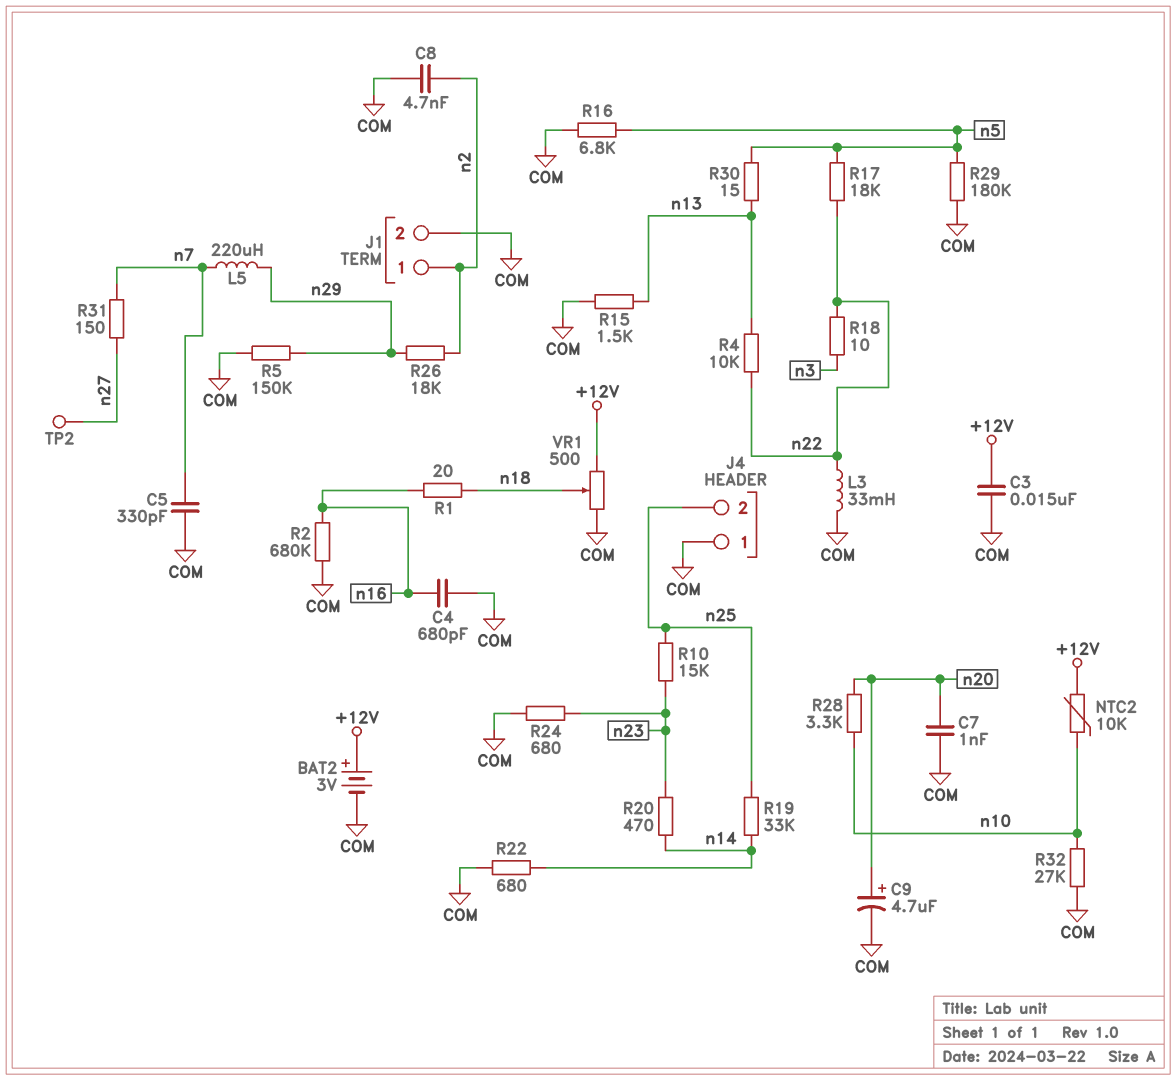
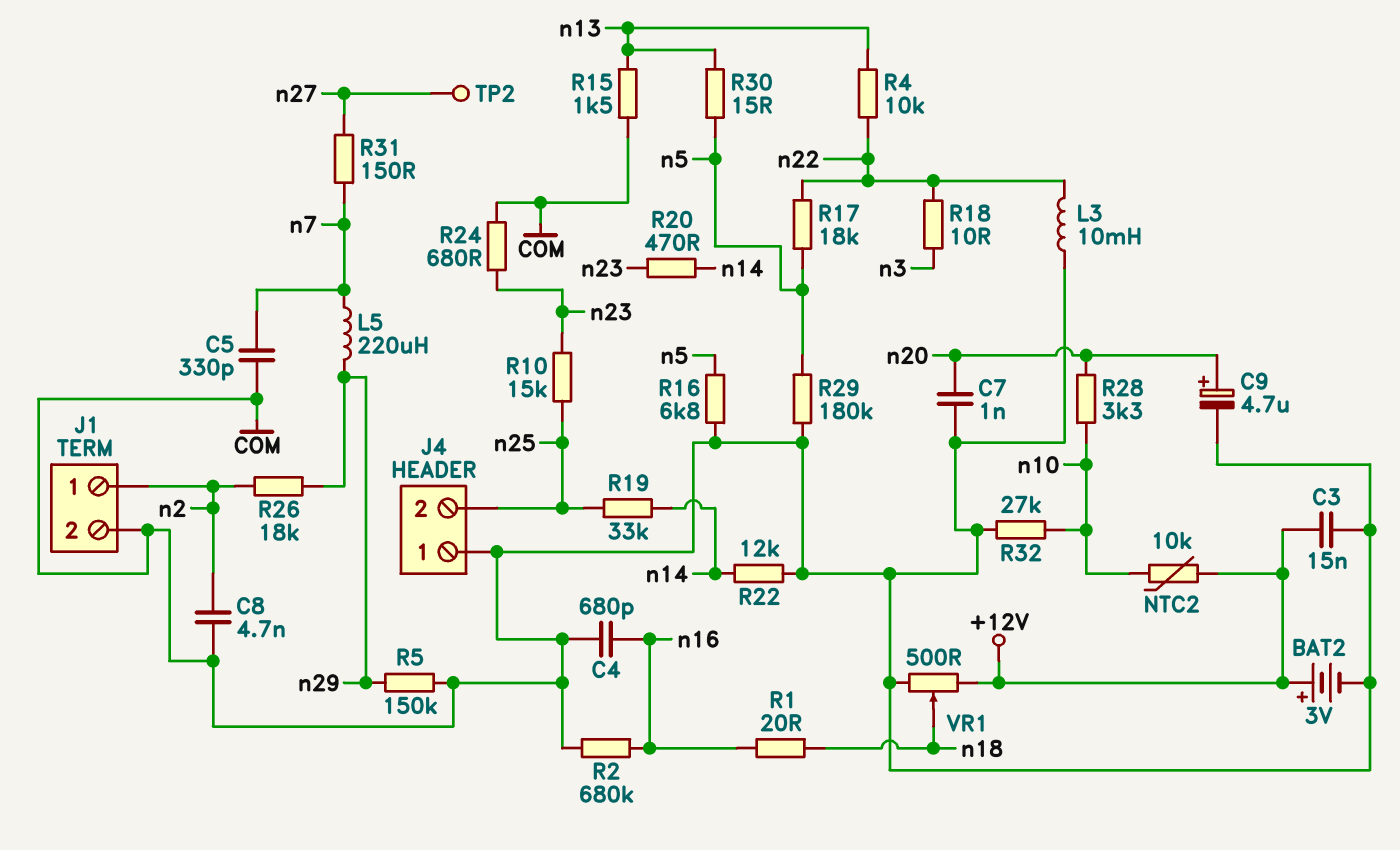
L3: 33mH (COM, n22) -> 10mH (COM, n22)
R22: 680 (COM, n14) -> 12k (COM, n14)

